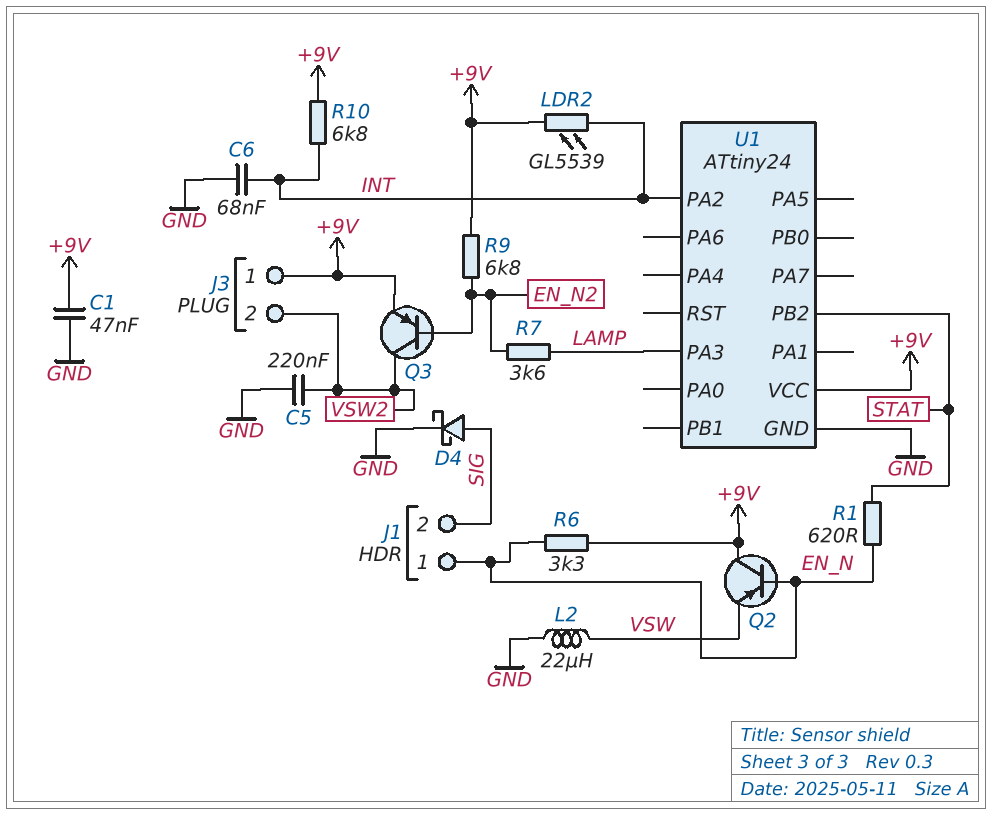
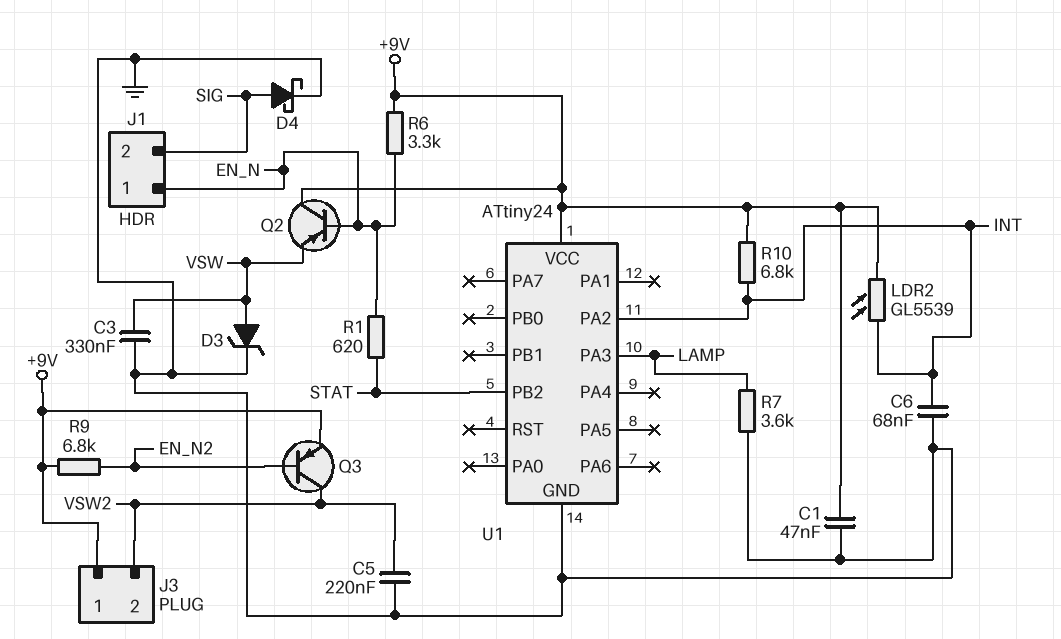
C3: none -> 330nF (GND, VSW)
D3: none -> zener (A VSW, K GND)
L2: 22uH (GND, VSW) -> none
R7: 3.6k (EN_N2, LAMP) -> 3.6k (GND, LAMP)

